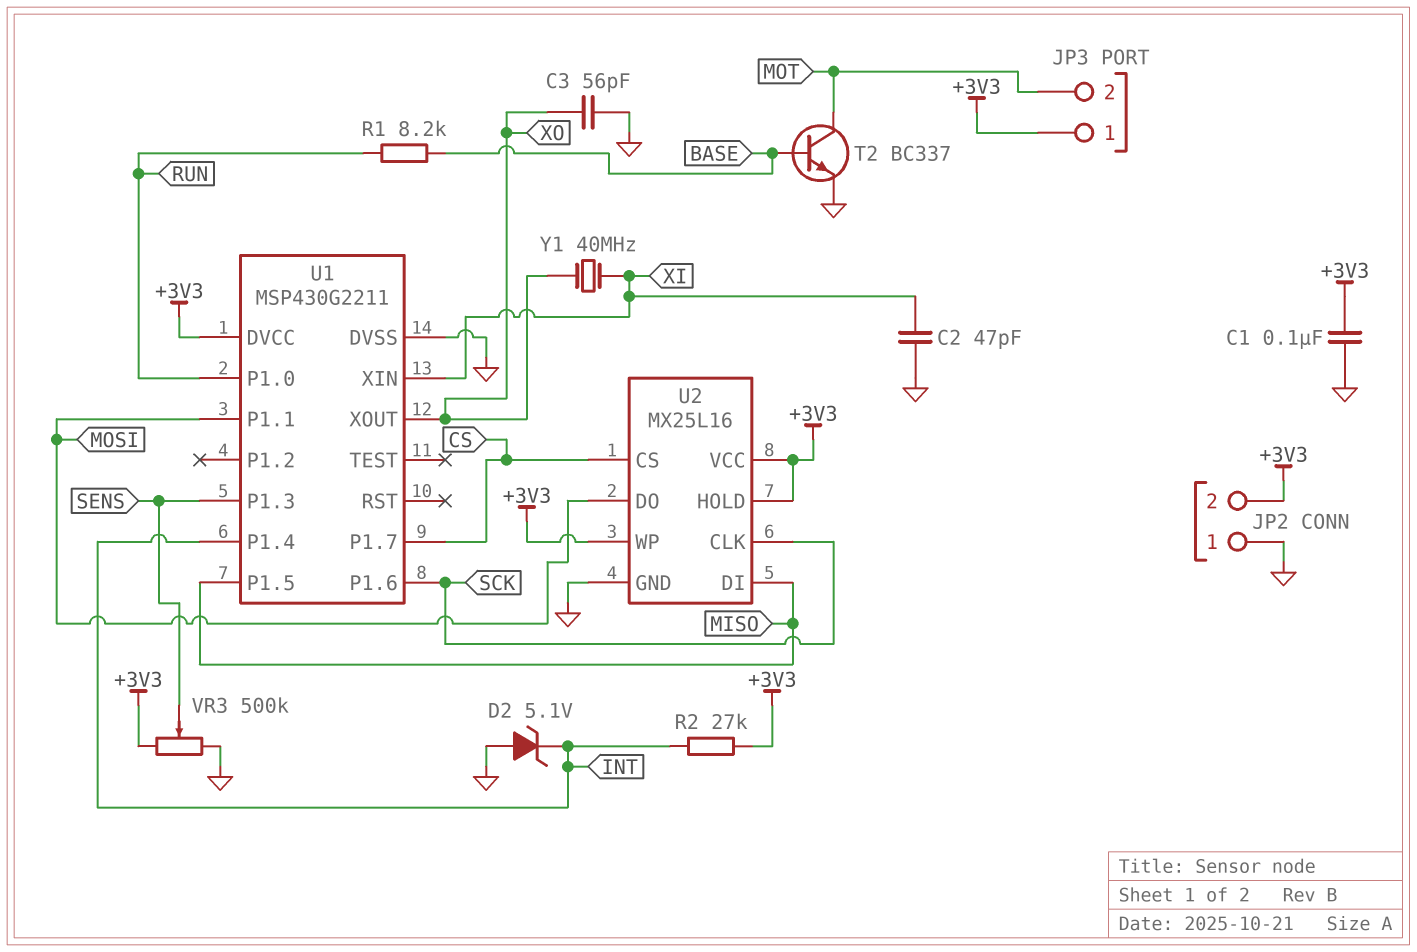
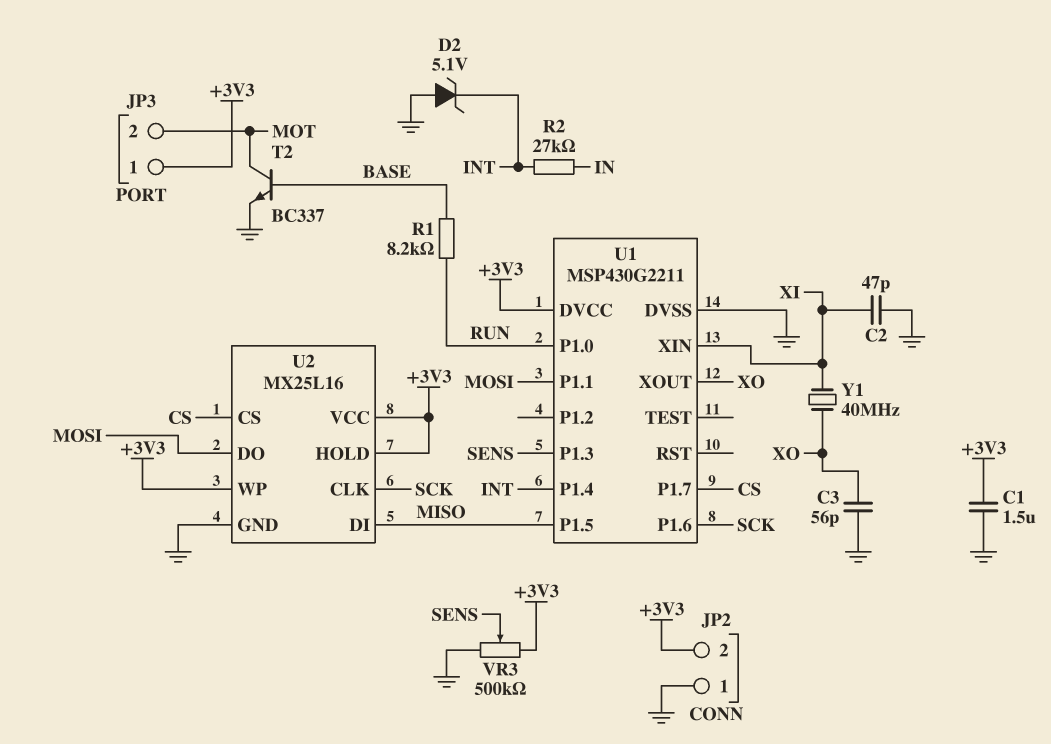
C1: 100nF (+3V3, GND) -> 1.5uF (+3V3, GND)
R2: 27k (+3V3, INT) -> 27k (IN, INT)

